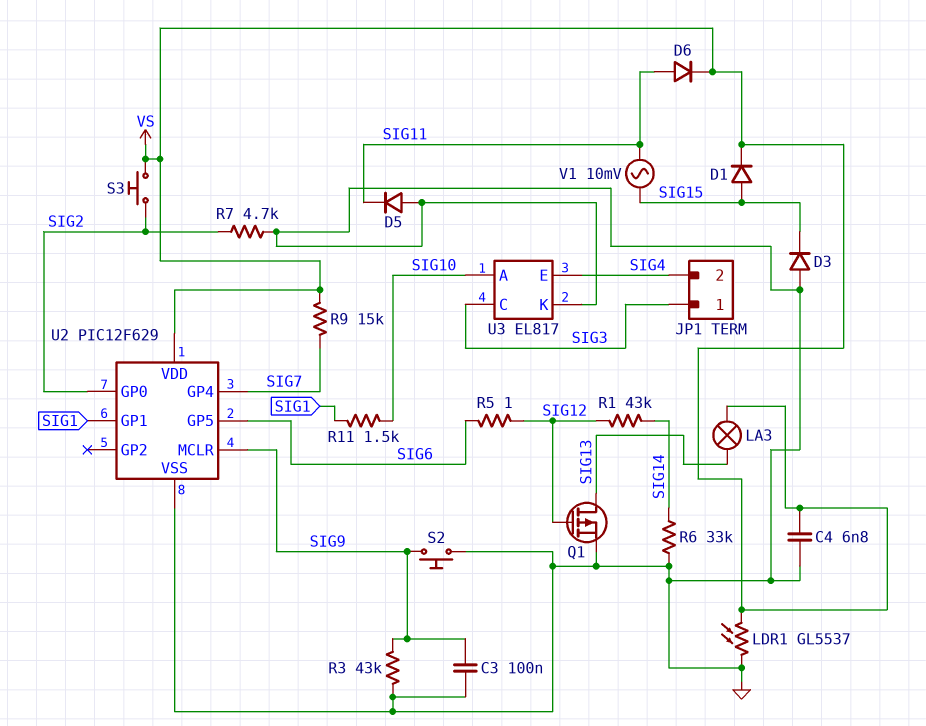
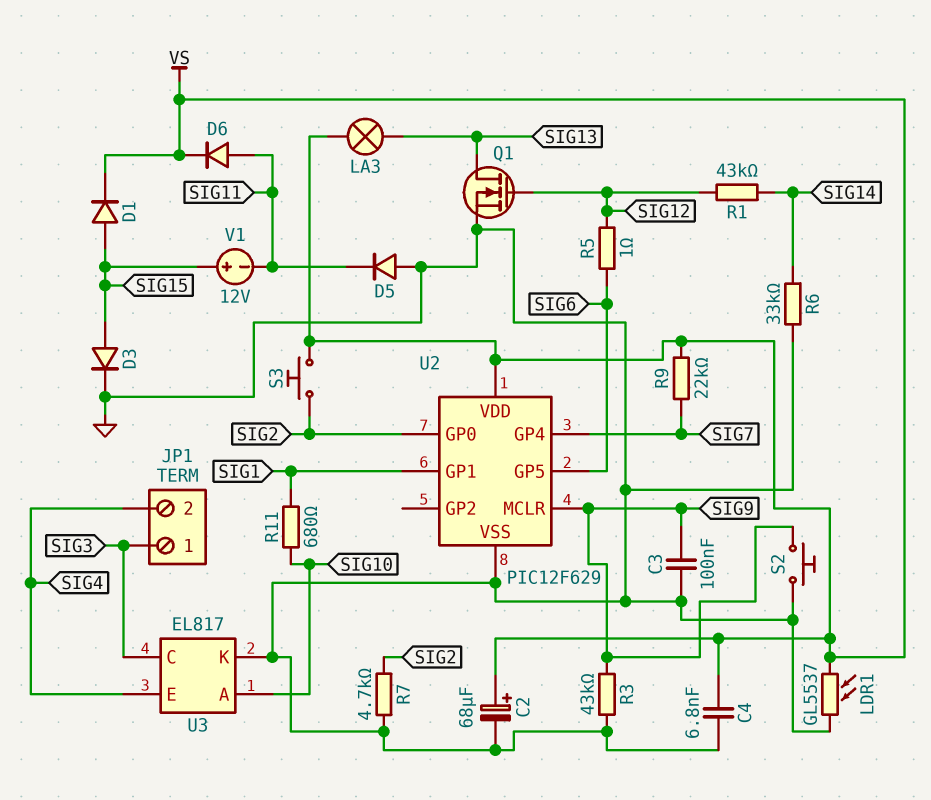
C2: none -> 68uF (plus VS, minus GND)
D3: diode (A GND, K SIG15) -> diode (A SIG15, K GND)
Q1: PMOS (G SIG12, D SIG13, S GND) -> NMOS (G SIG12, D SIG13, S GND)
R9: 15k (SIG7, VS) -> 22k (SIG7, VS)
R11: 1.5k (SIG1, SIG10) -> 680 (SIG1, SIG10)
V1: AC 10mV (SIG11, SIG15) -> 12V (plus SIG15, minus SIG11)

